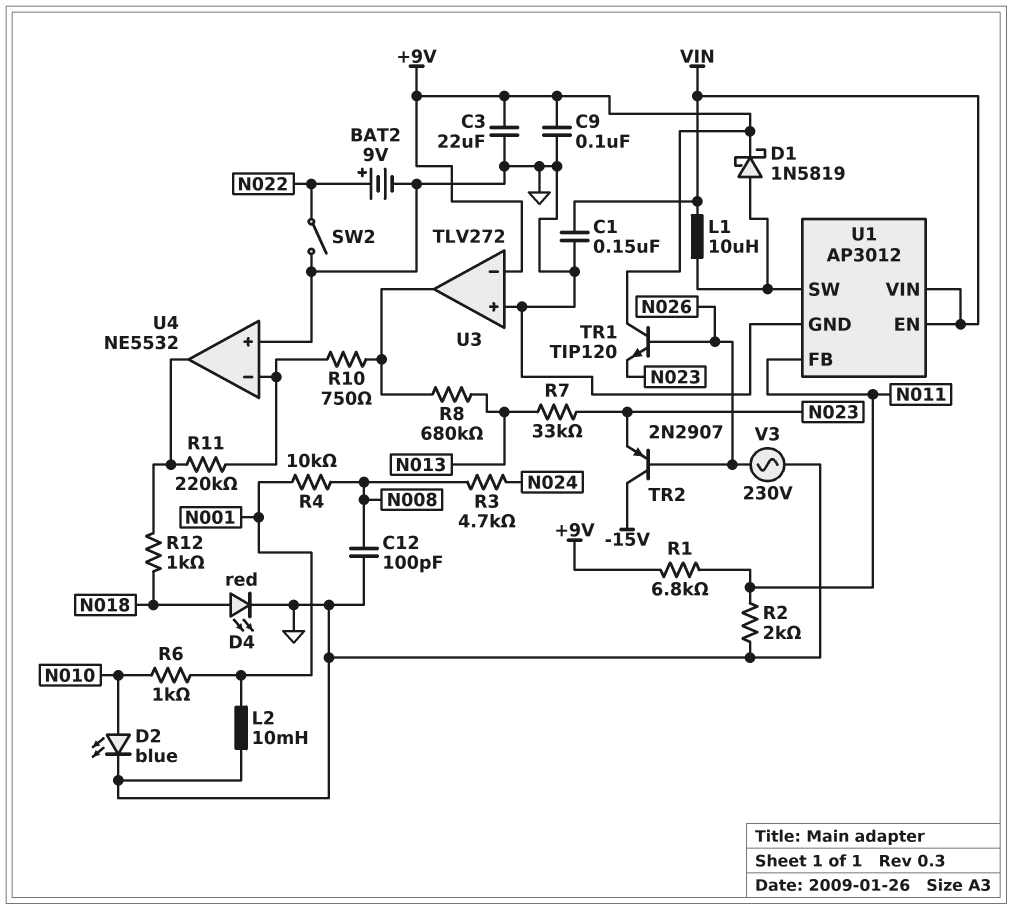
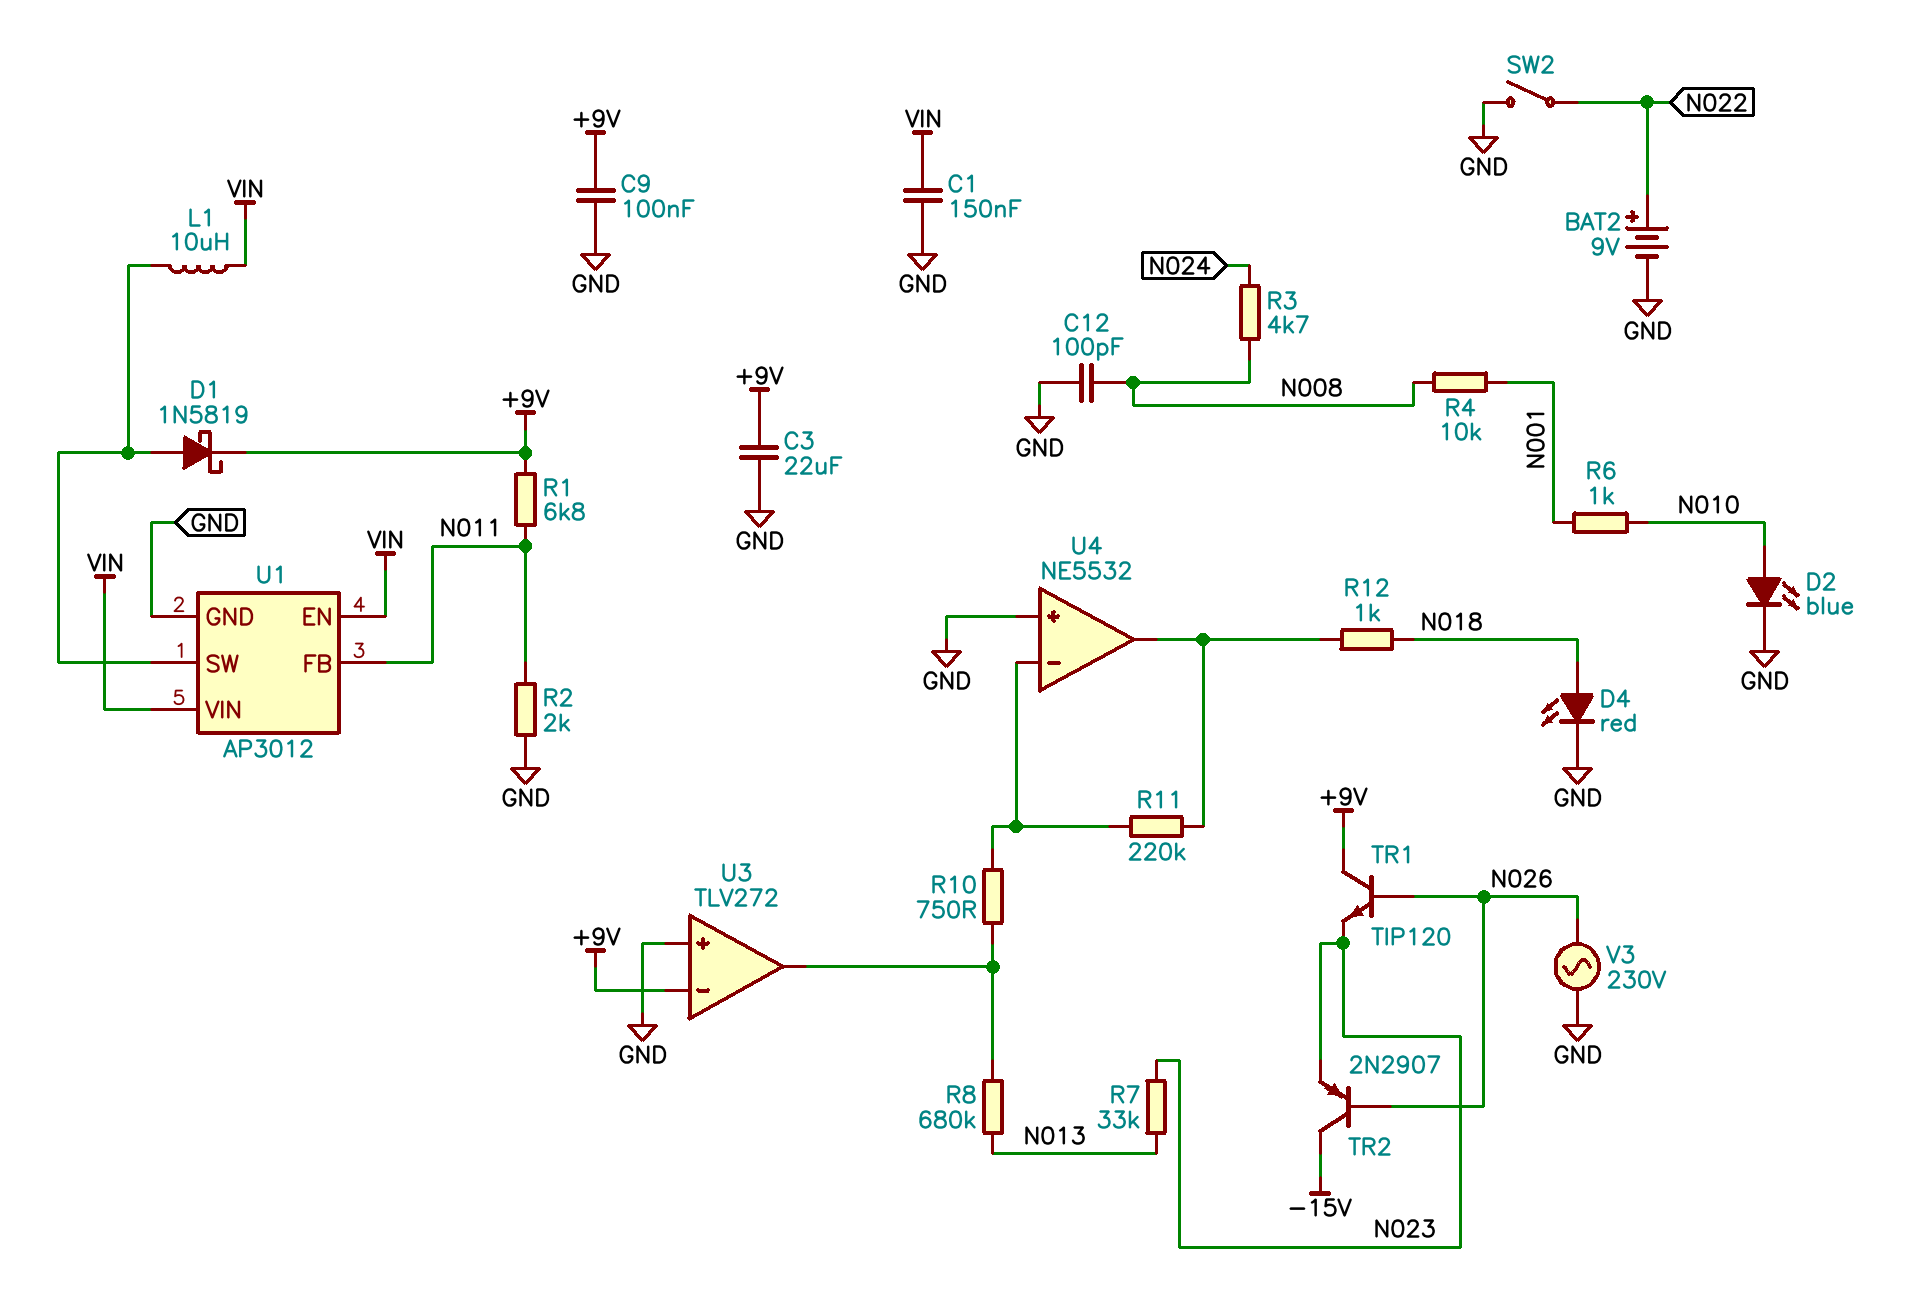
L2: 10mH (GND, N001) -> none

